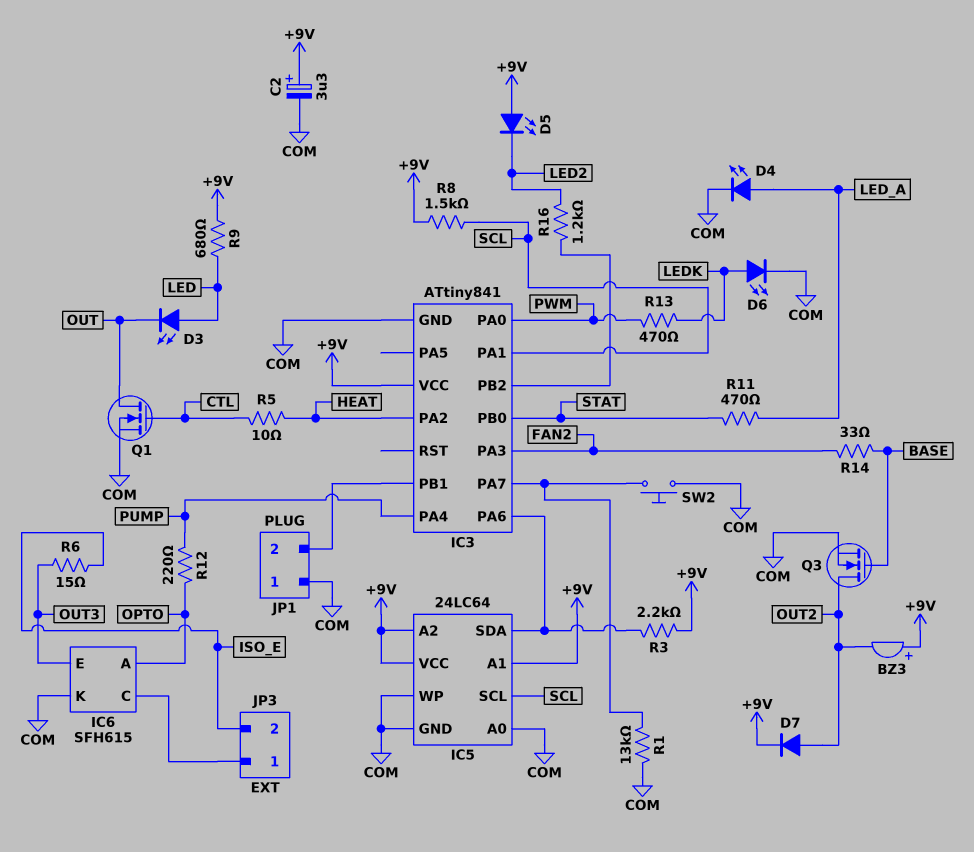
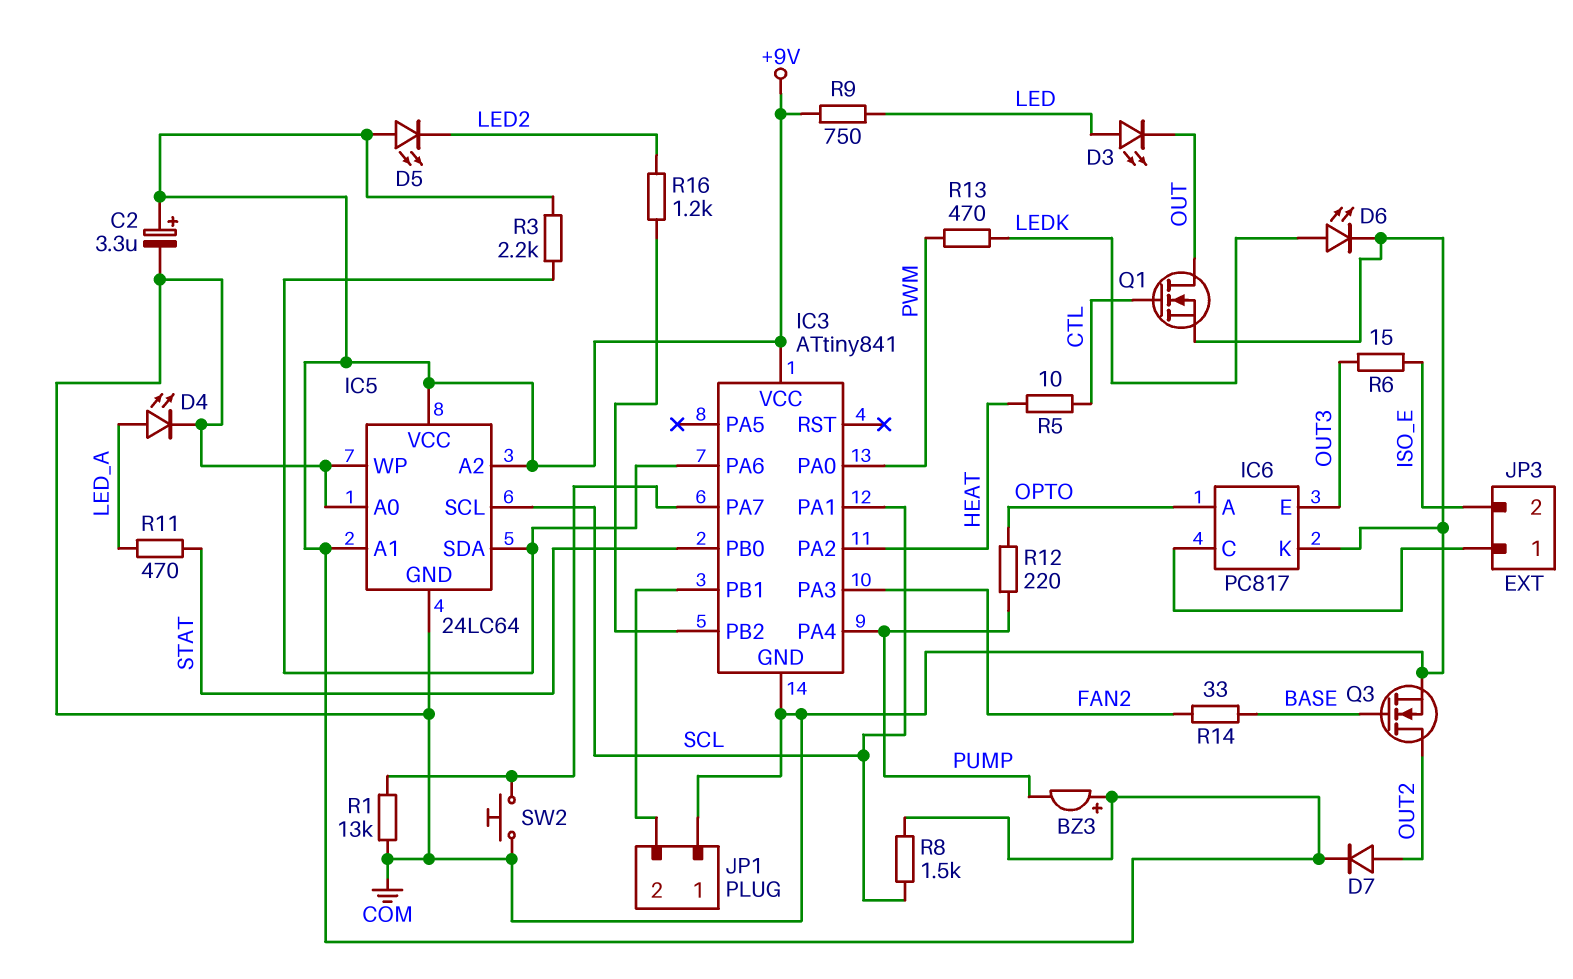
BZ3: buzzer (plus +9V, minus OUT2) -> buzzer (plus +9V, minus PUMP)
IC6: SFH615 -> PC817
R9: 680 (+9V, LED) -> 750 (+9V, LED)

